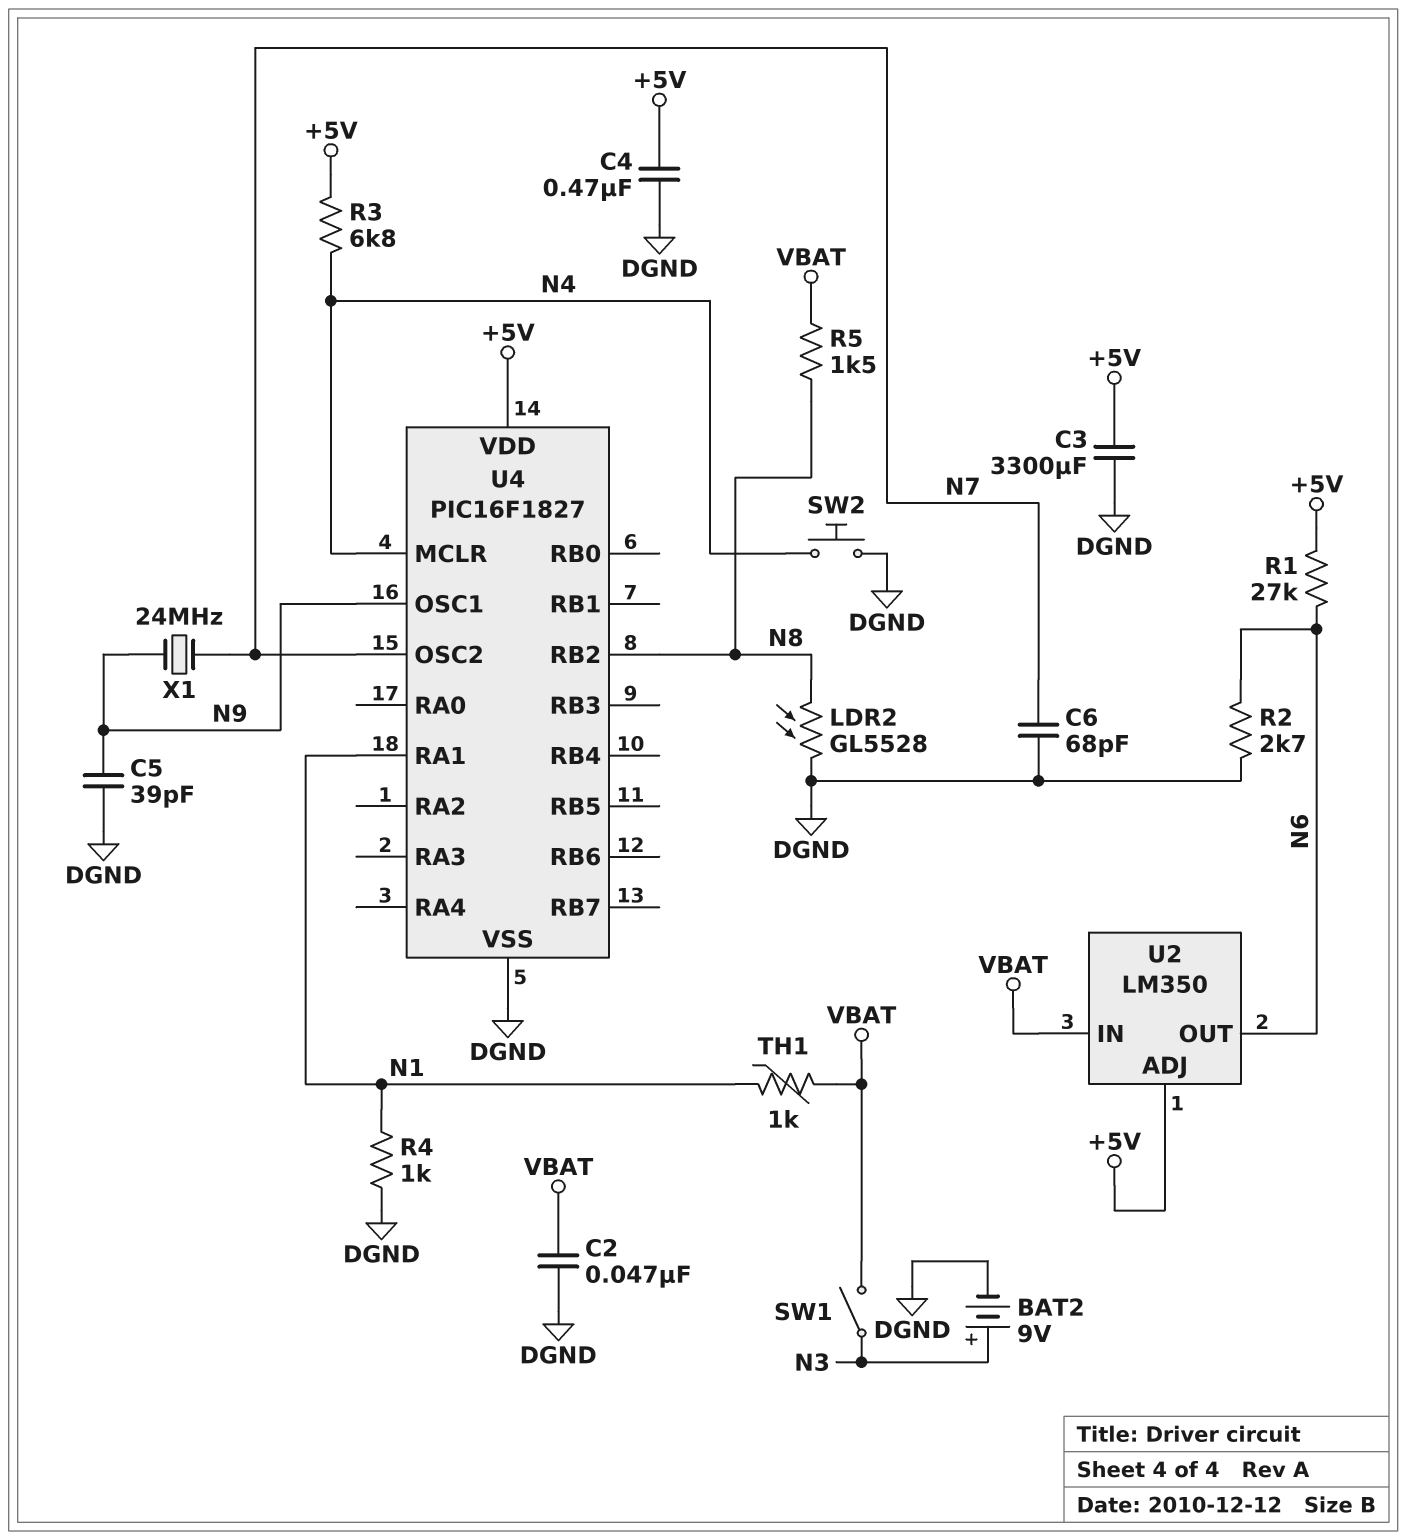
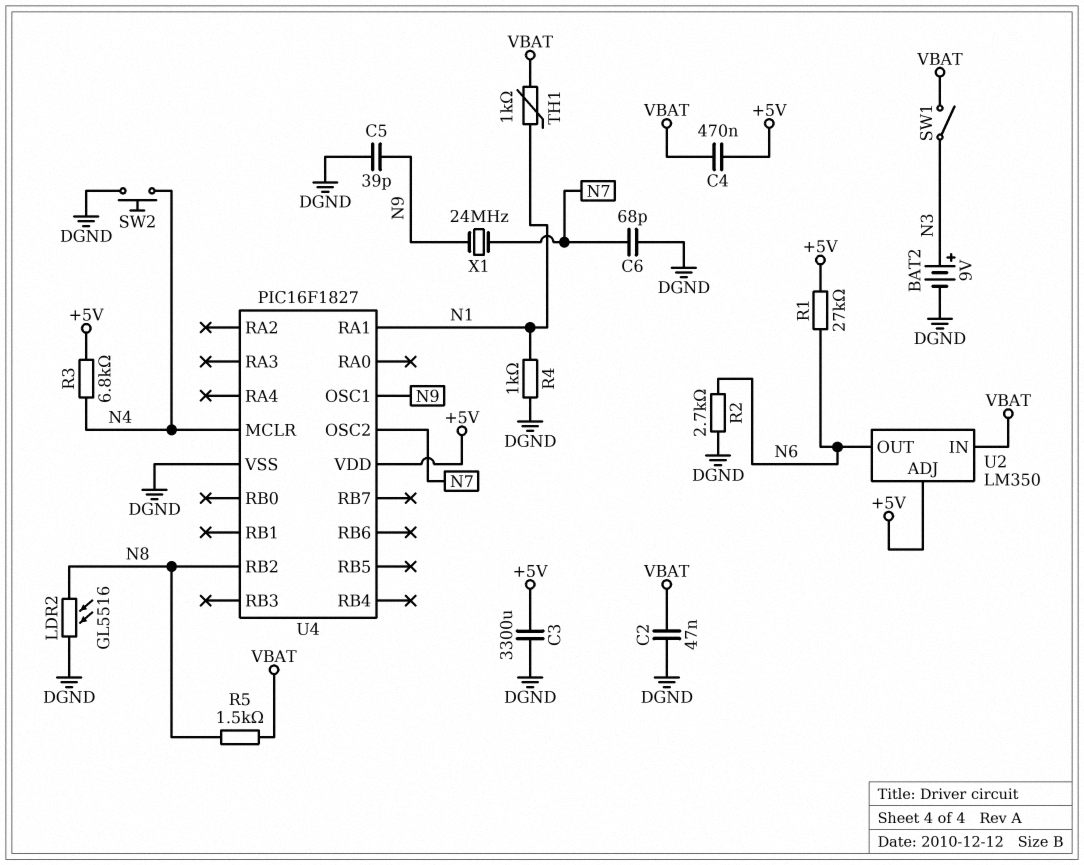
C4: 470nF (+5V, DGND) -> 470nF (+5V, VBAT)
LDR2: GL5528 (DGND, N8) -> GL5516 (DGND, N8)

